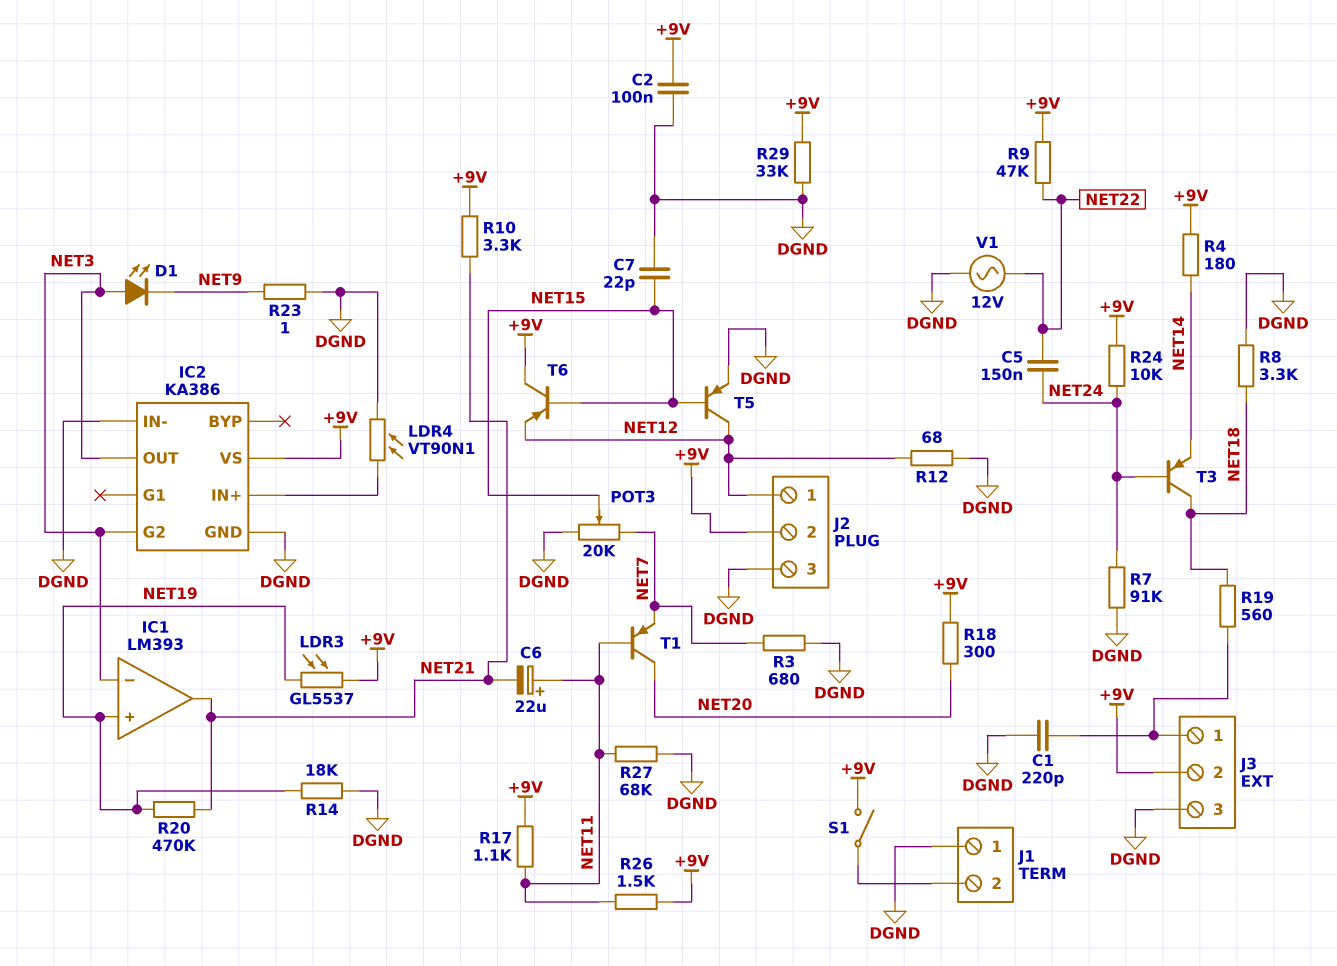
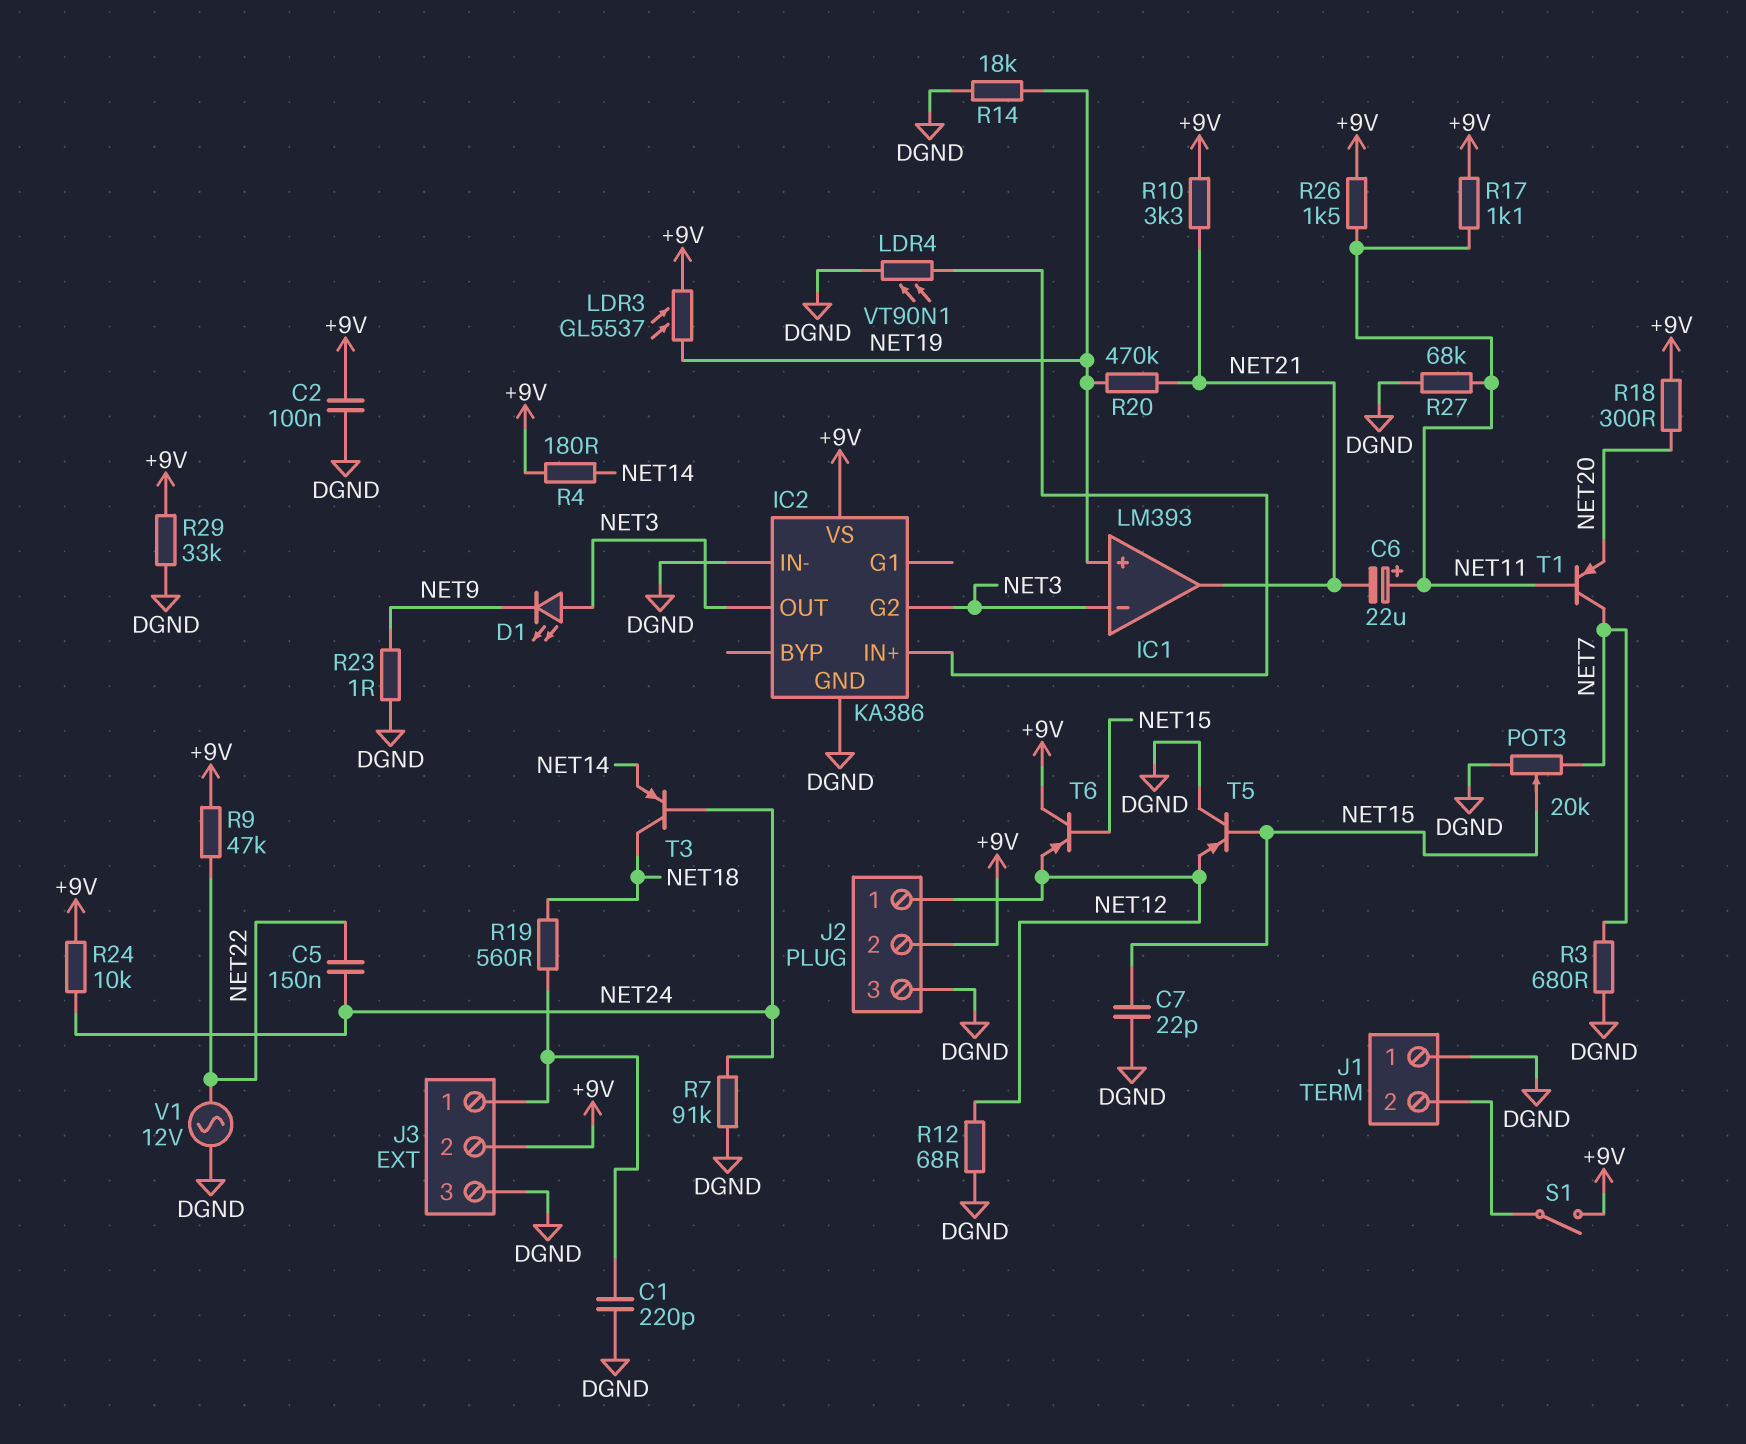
R8: 3.3k (DGND, NET18) -> none
T1: PNP (B NET11, C NET20, E NET7) -> PNP (B NET11, C NET7, E NET20)
T5: PNP (B NET15, C NET12, E DGND) -> PNP (B NET15, C DGND, E NET12)

